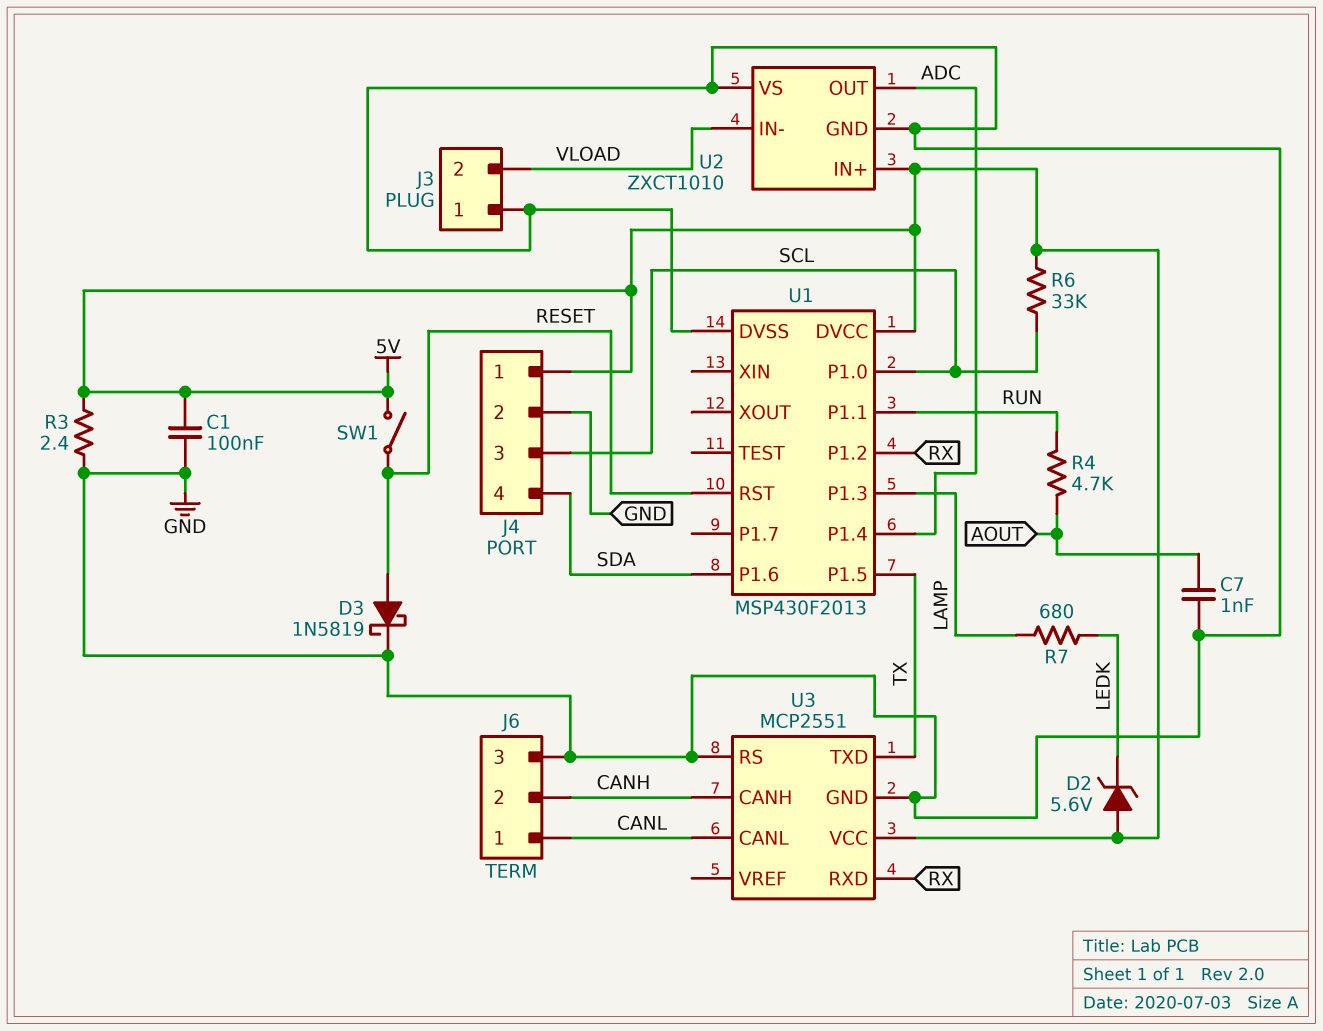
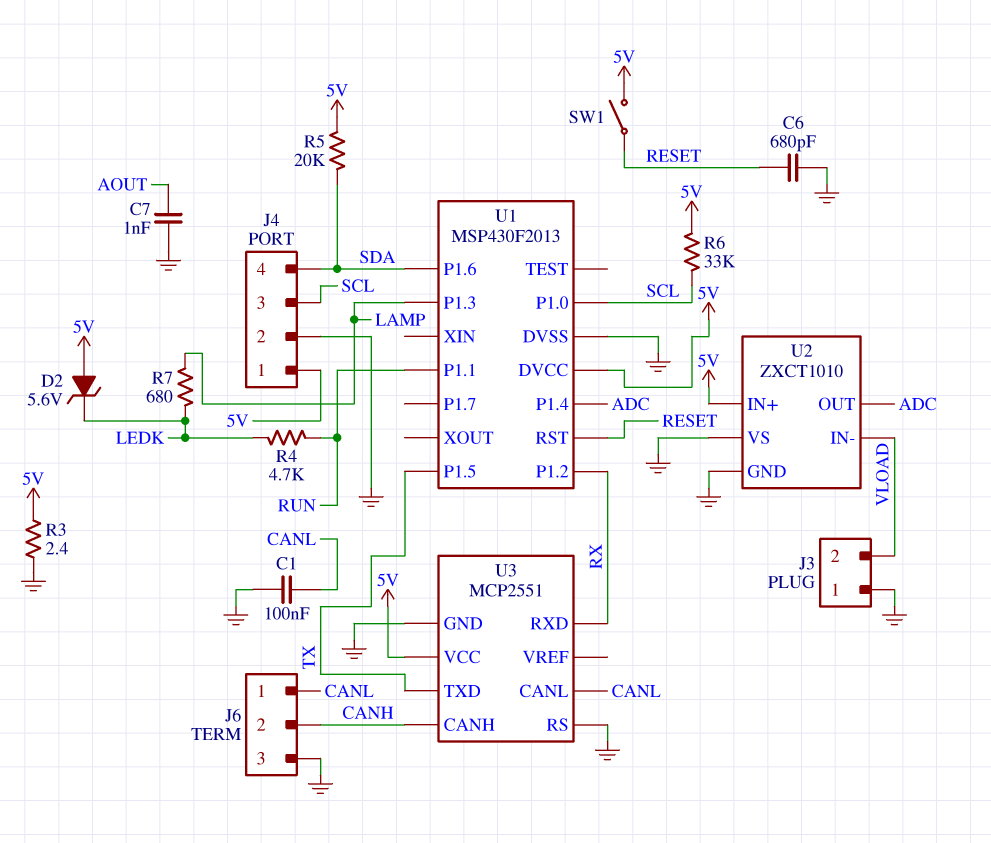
C1: 100nF (5V, GND) -> 100nF (CANL, GND)
C6: none -> 680pF (GND, RESET)
D3: schottky 1N5819 (A RESET, K GND) -> none
R4: 4.7k (AOUT, RUN) -> 4.7k (LEDK, RUN)
R5: none -> 20k (5V, SDA)

